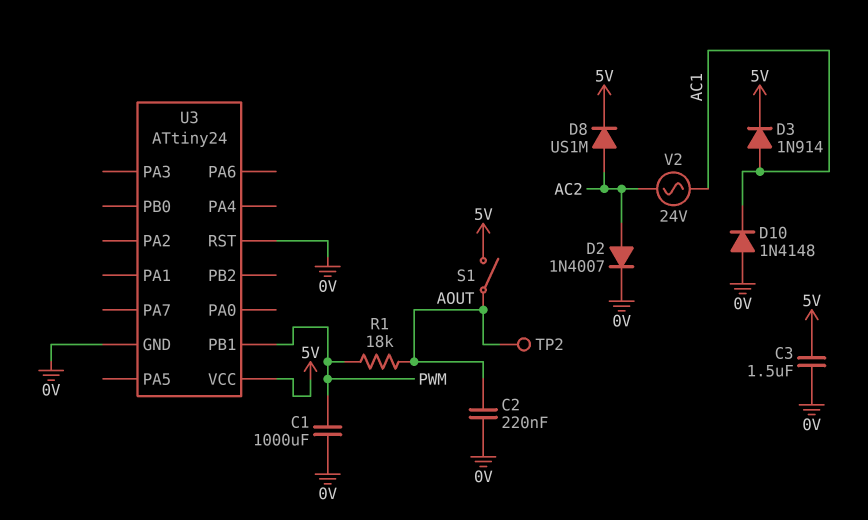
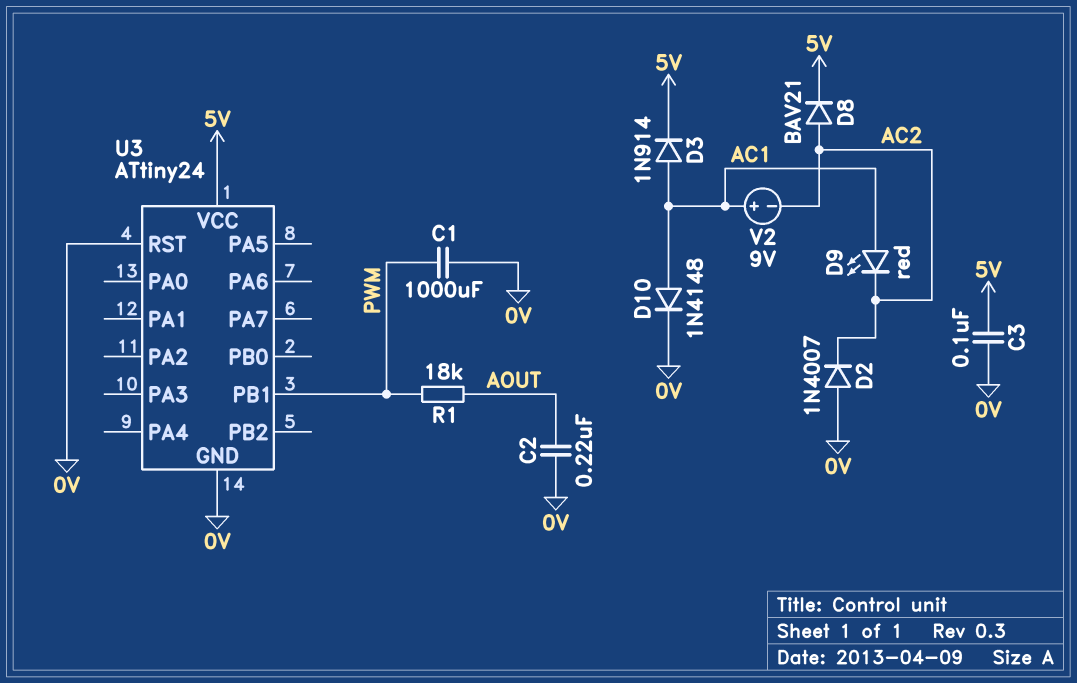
C3: 1.5uF (0V, 5V) -> 100nF (0V, 5V)
D2: diode 1N4007 (A AC2, K 0V) -> diode 1N4007 (A 0V, K AC2)
D8: diode US1M (A AC2, K 5V) -> diode BAV21 (A AC2, K 5V)
D9: none -> LED red (A AC1, K AC2)
D10: diode 1N4148 (A 0V, K AC1) -> diode 1N4148 (A AC1, K 0V)
S1: switch (5V, AOUT) -> none
TP2: test point (AOUT) -> none
V2: AC 24V (AC1, AC2) -> 9V (plus AC1, minus AC2)

